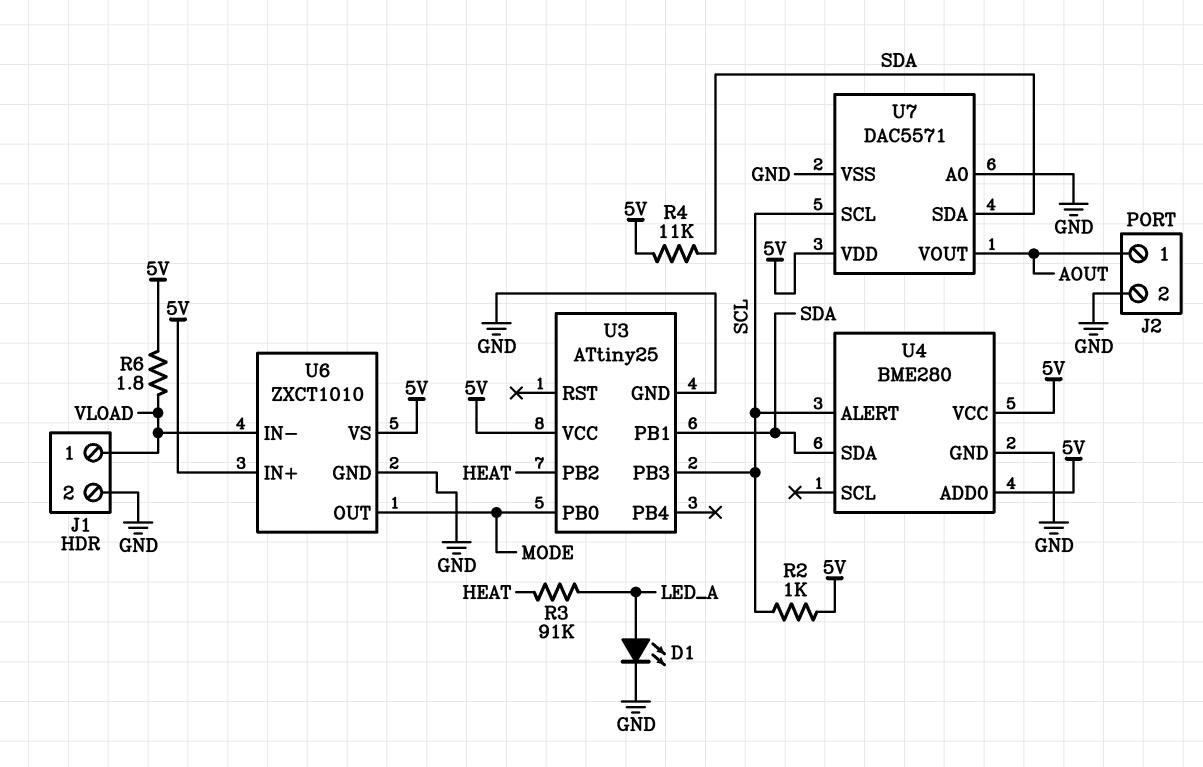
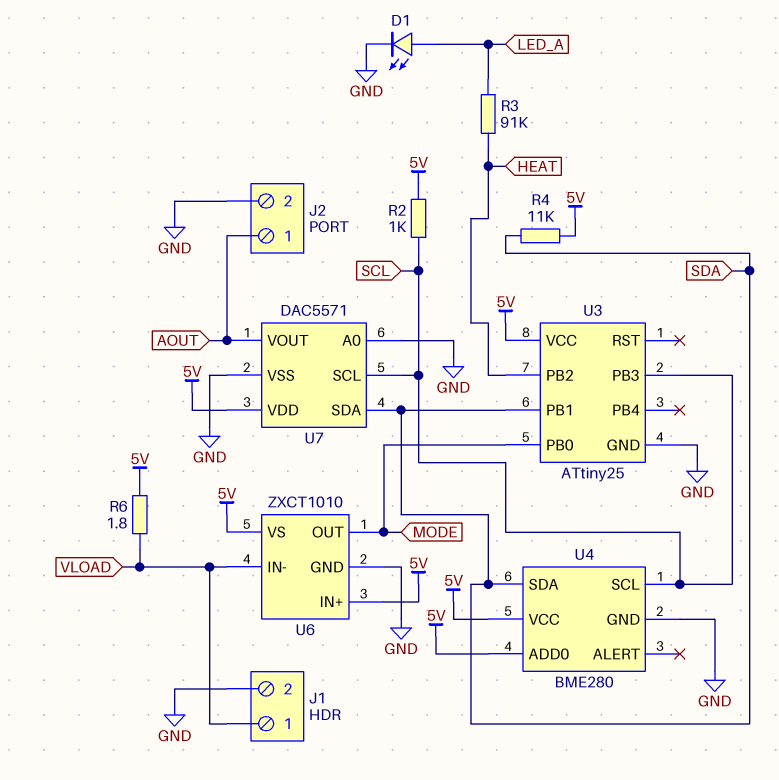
U4 pin ALERT: SCL -> none
U4 pin SCL: none -> SCL

